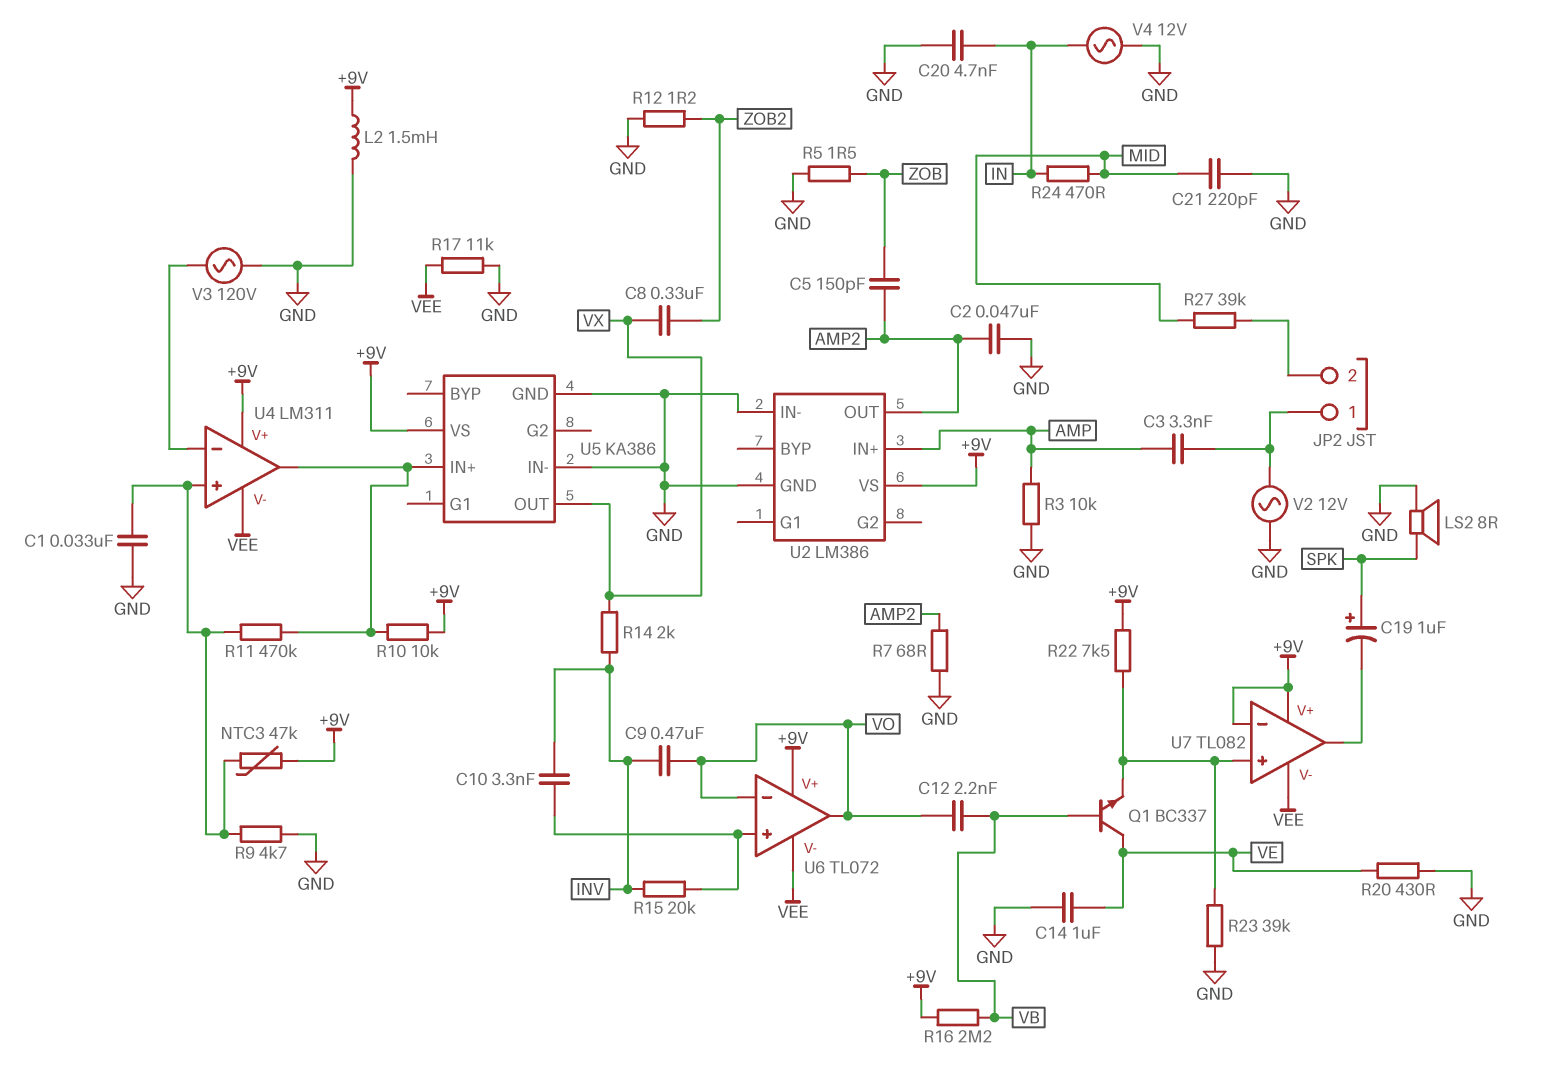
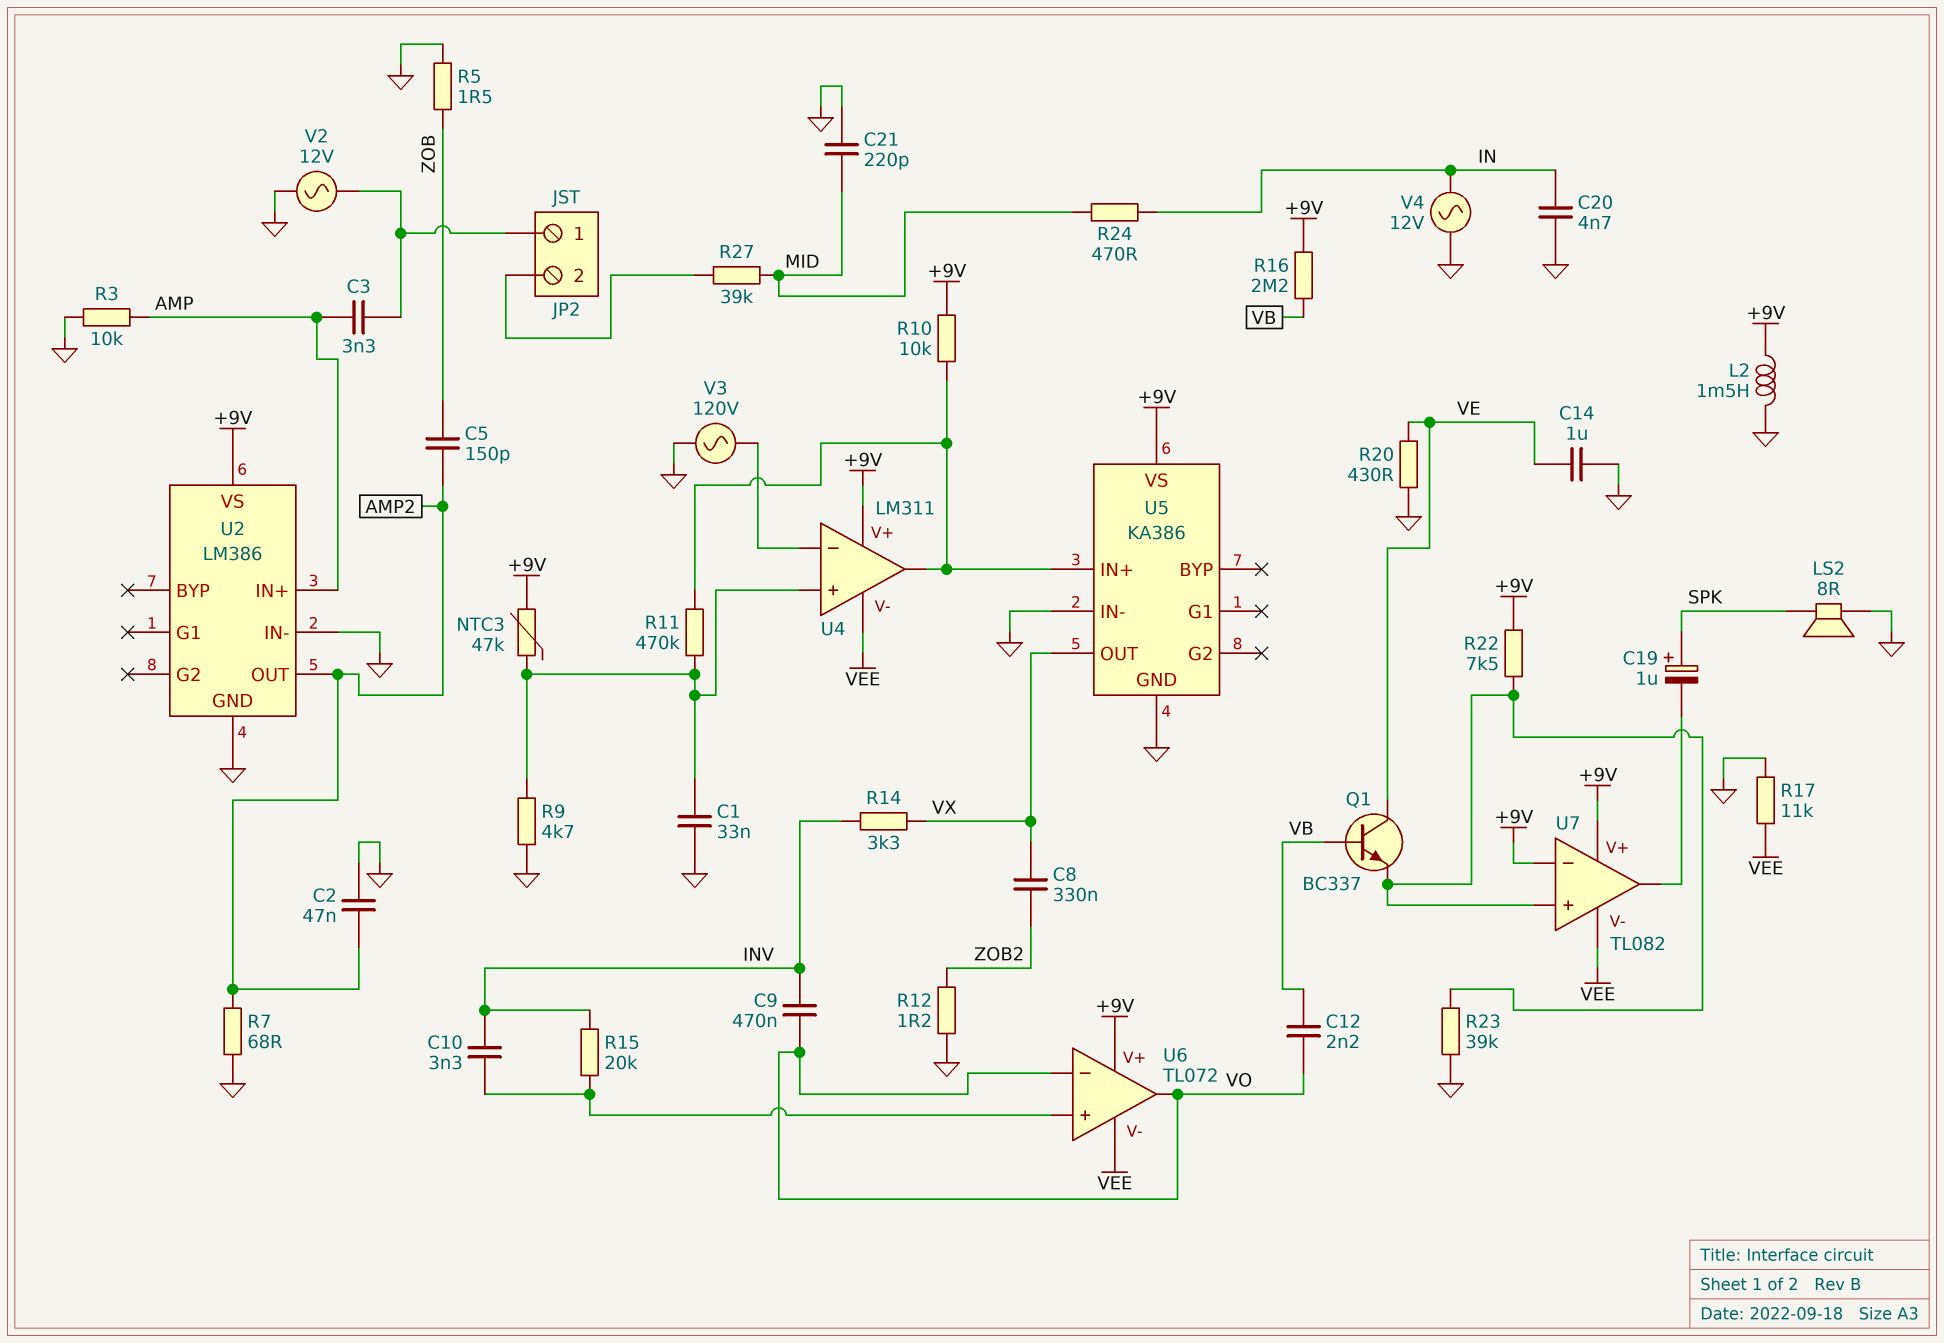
R14: 2k (INV, VX) -> 3.3k (INV, VX)

